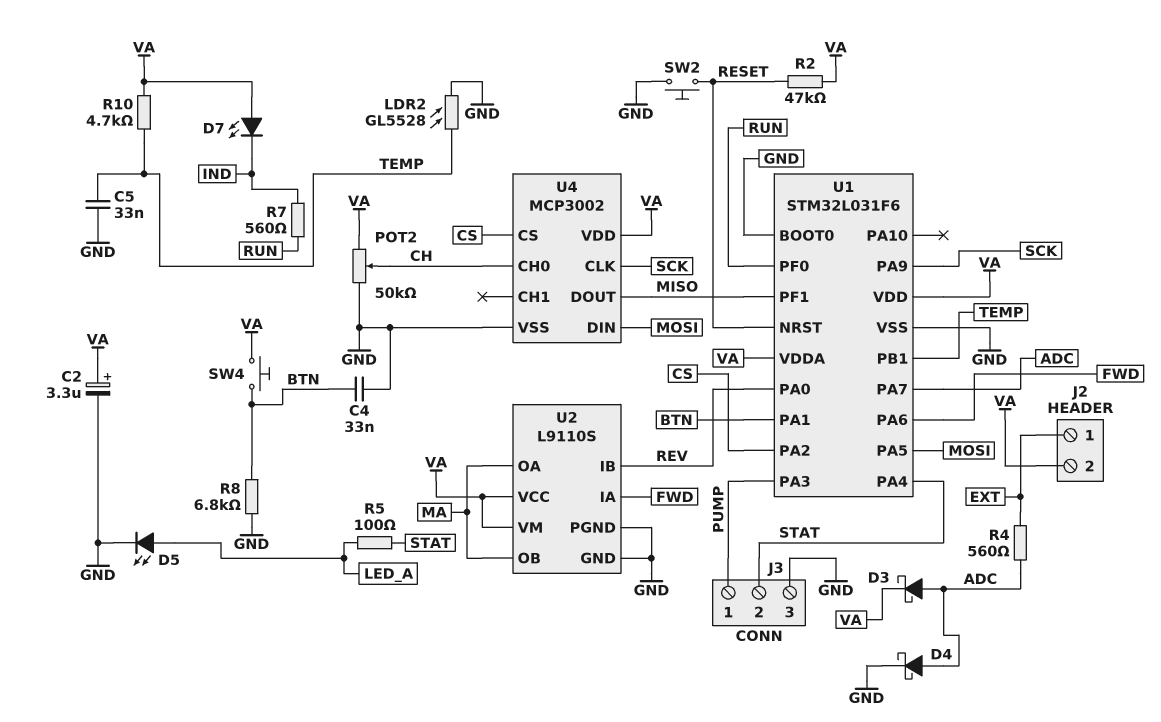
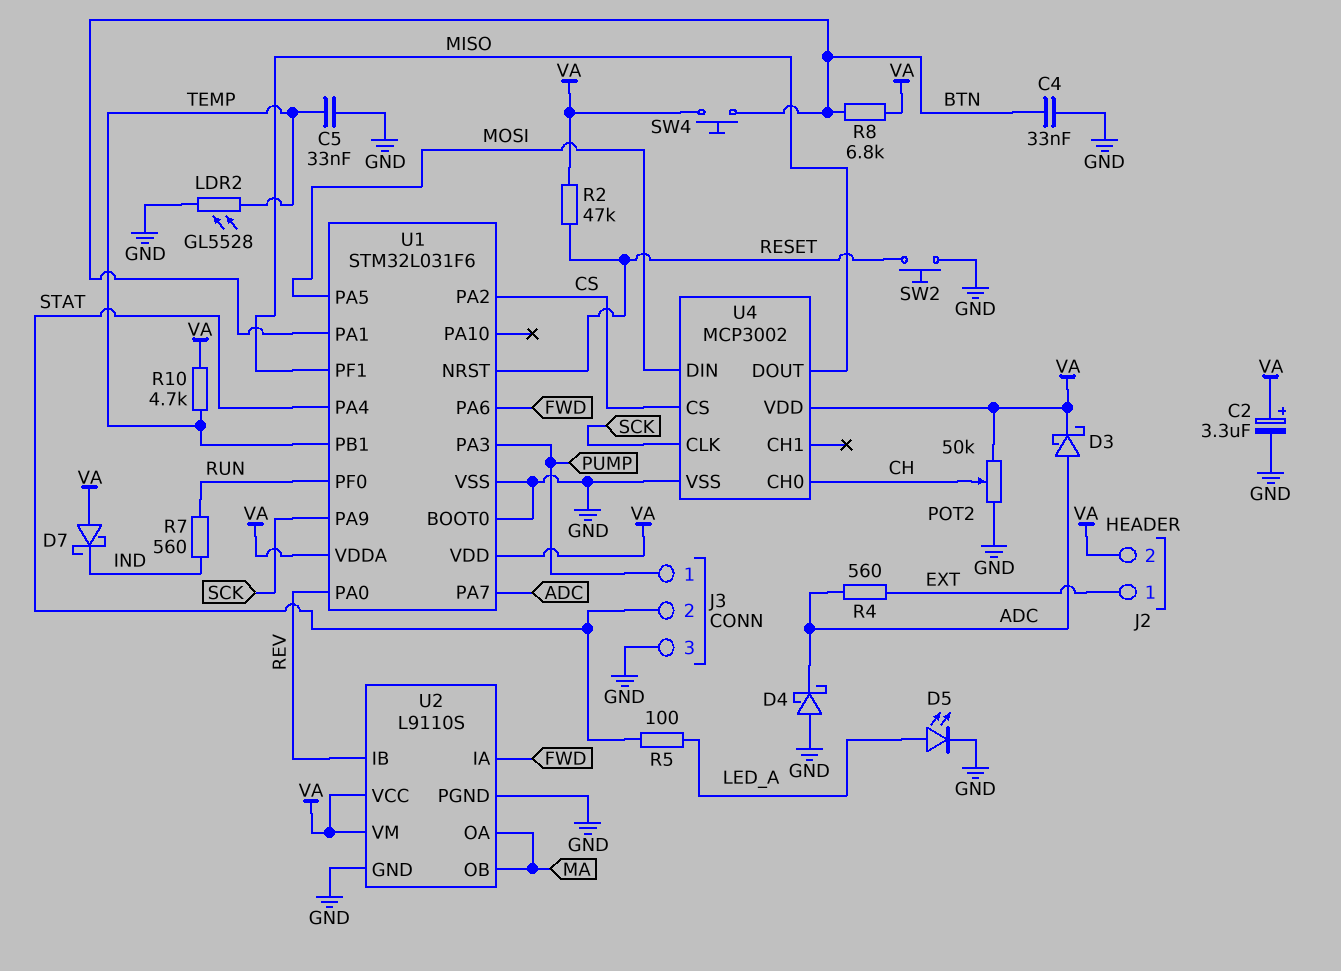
D4: schottky (A ADC, K GND) -> schottky (A GND, K ADC)
D7: LED (A VA, K IND) -> schottky (A VA, K IND)
R8: 6.8k (BTN, GND) -> 6.8k (BTN, VA)

